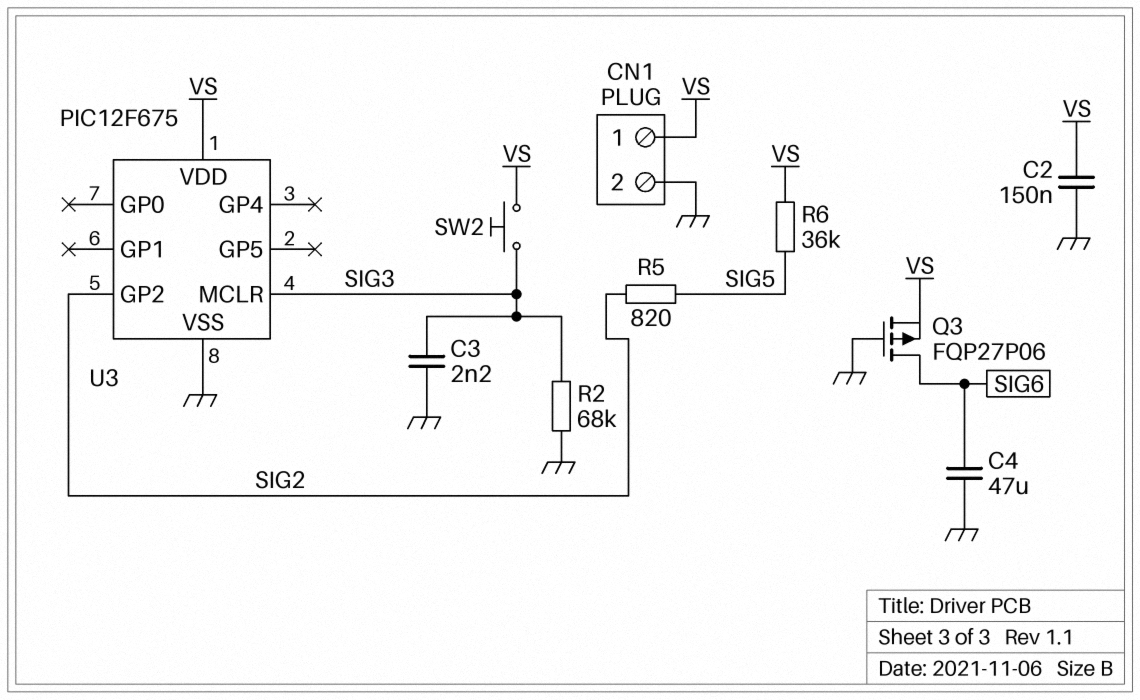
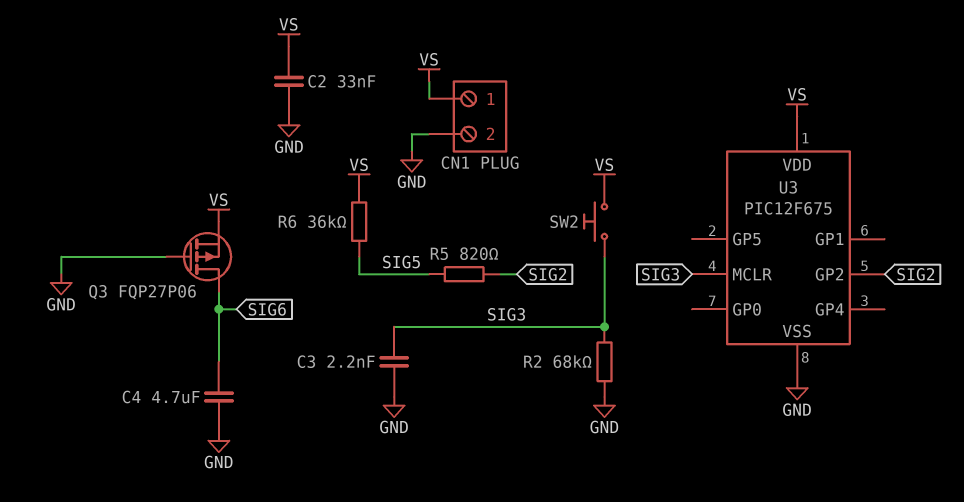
C2: 150nF (GND, VS) -> 33nF (GND, VS)
C4: 47uF (GND, SIG6) -> 4.7uF (GND, SIG6)

